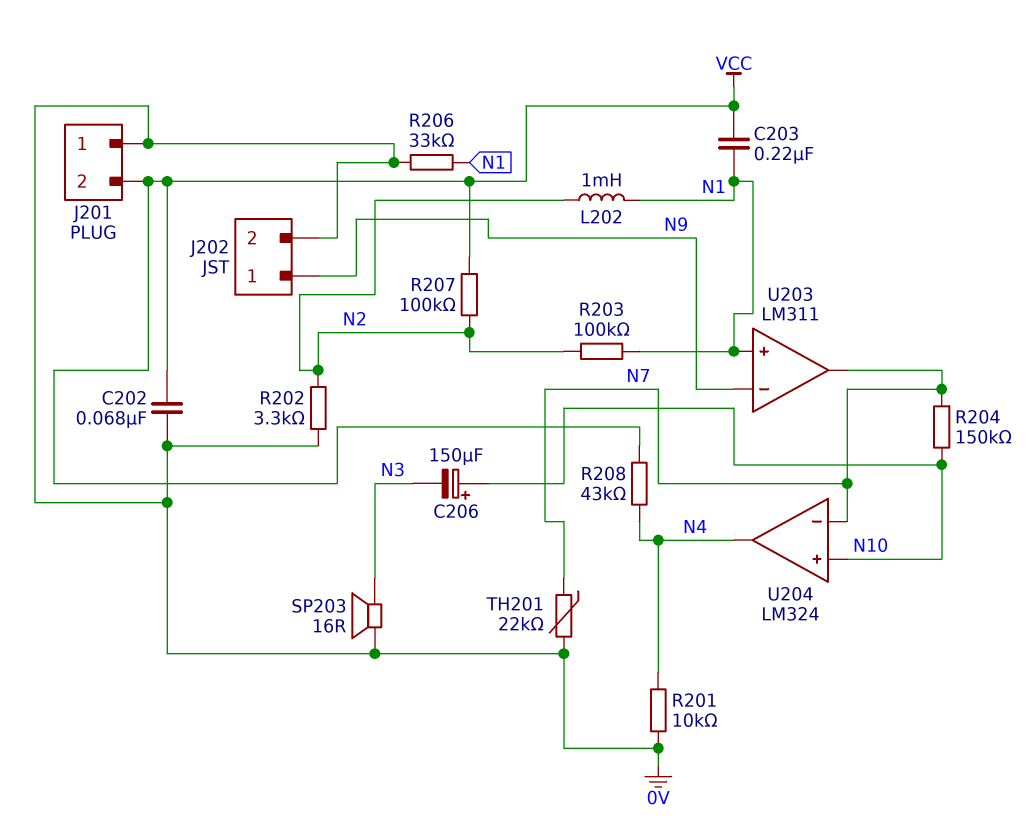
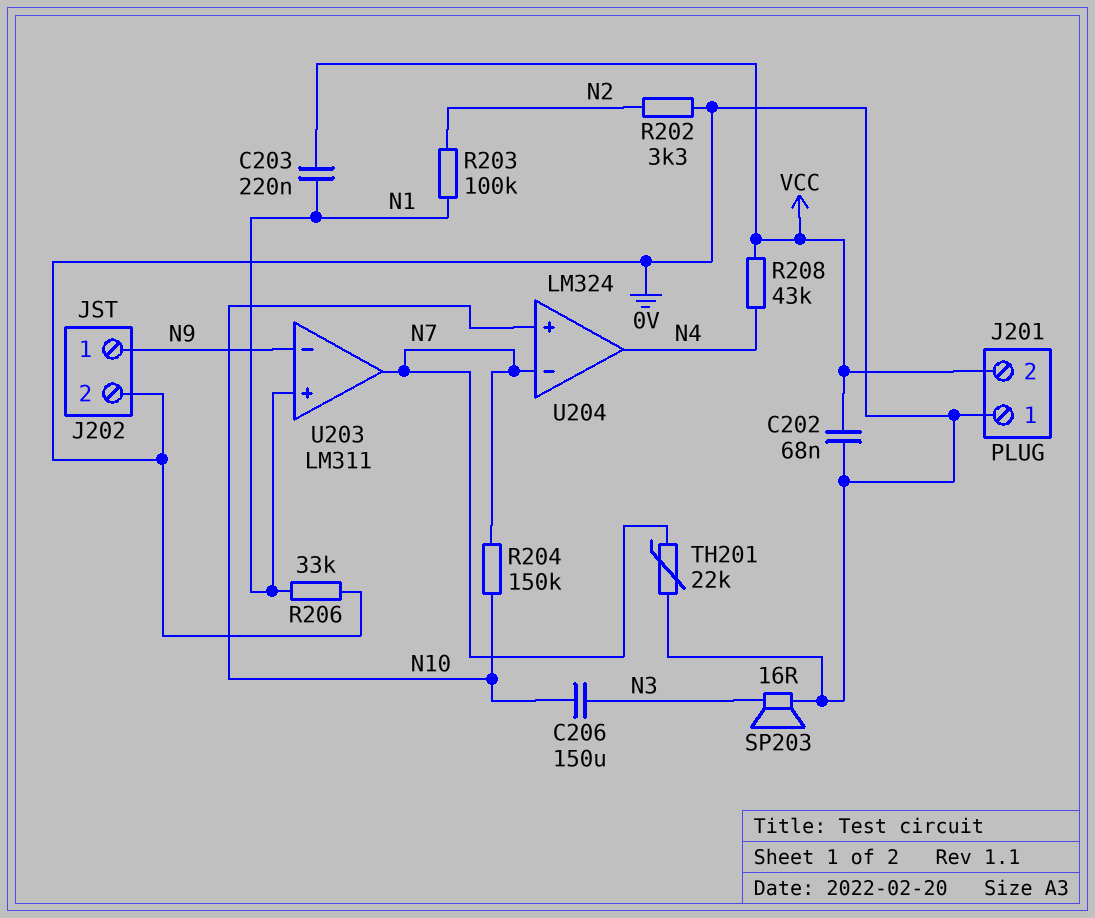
C206: 150uF (plus N10, minus N3) -> 150uF (N3, N10)
L202: 1mH (N1, N2) -> none
R201: 10k (0V, N4) -> none
R207: 100k (N2, VCC) -> none

